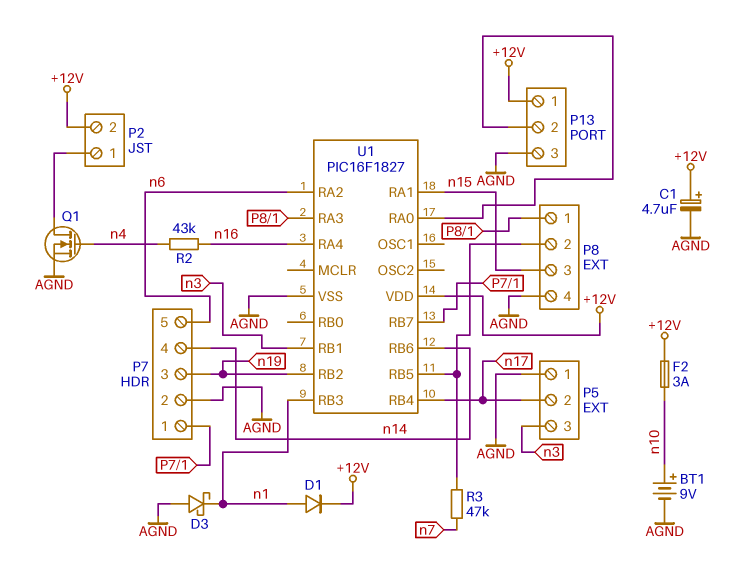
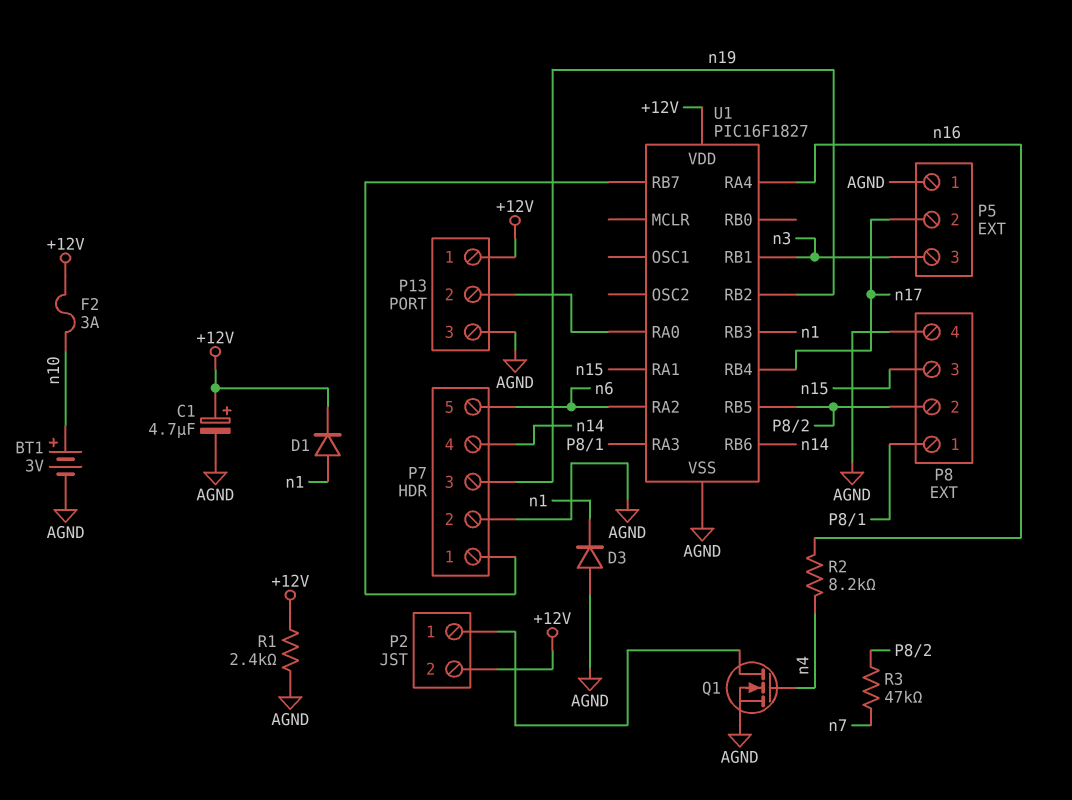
BT1: 9V (plus n10, minus AGND) -> 3V (plus n10, minus AGND)
D3: schottky (A AGND, K n1) -> diode (A AGND, K n1)
R1: none -> 2.4k (+12V, AGND)
R2: 43k (n4, n16) -> 8.2k (n4, n16)

